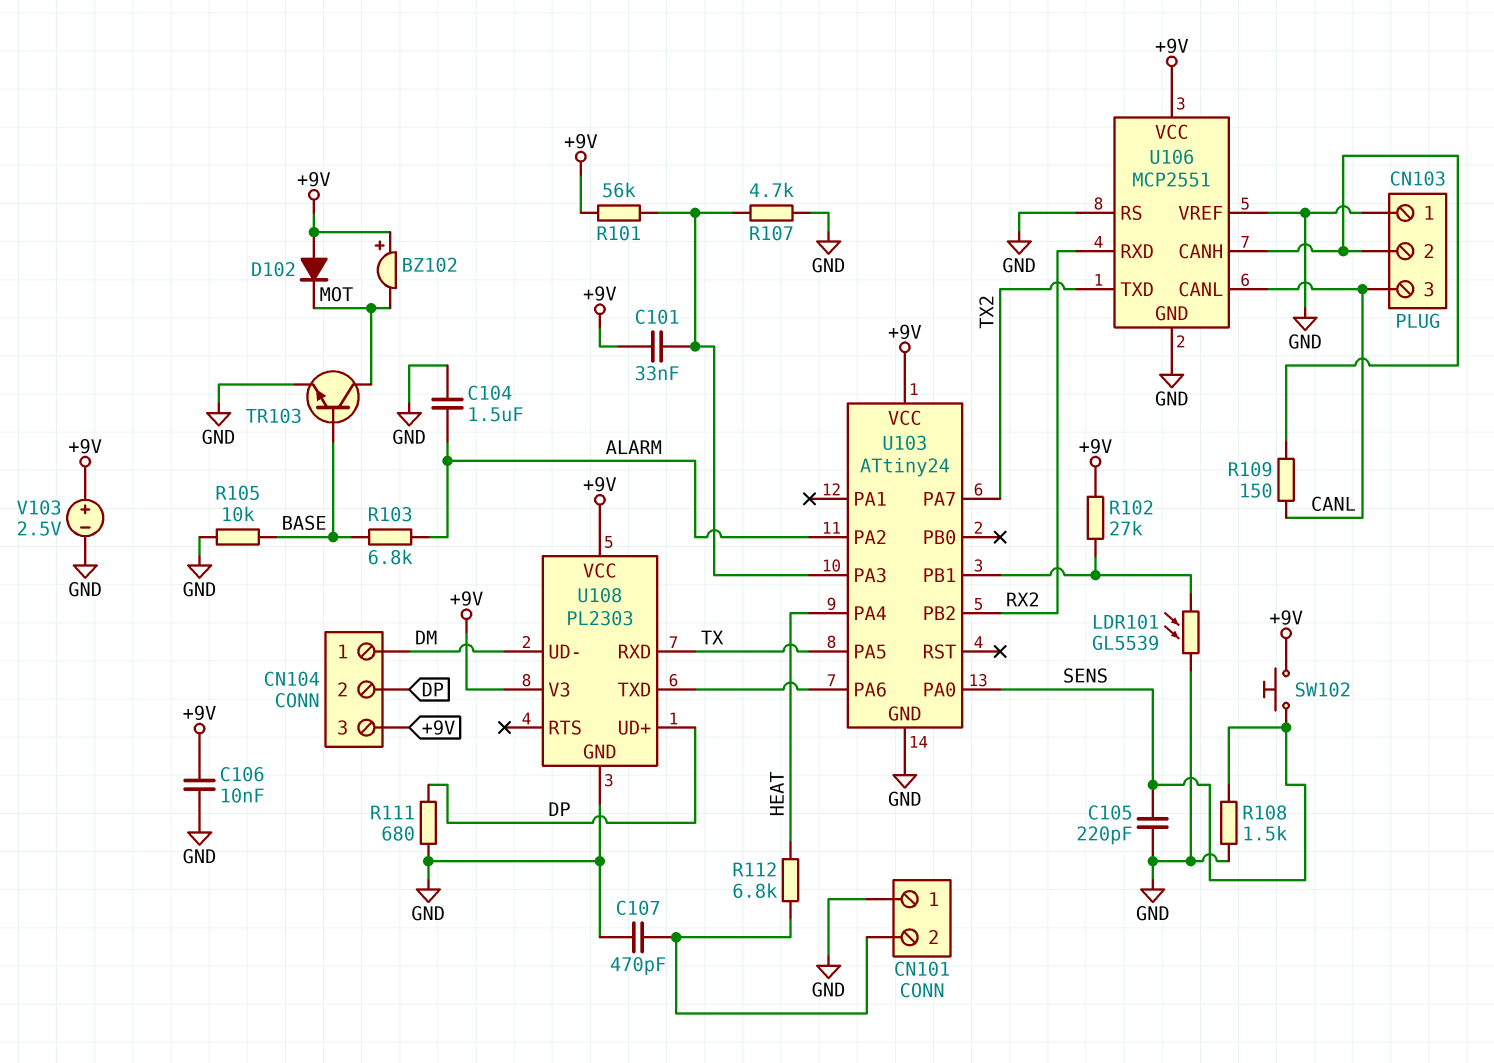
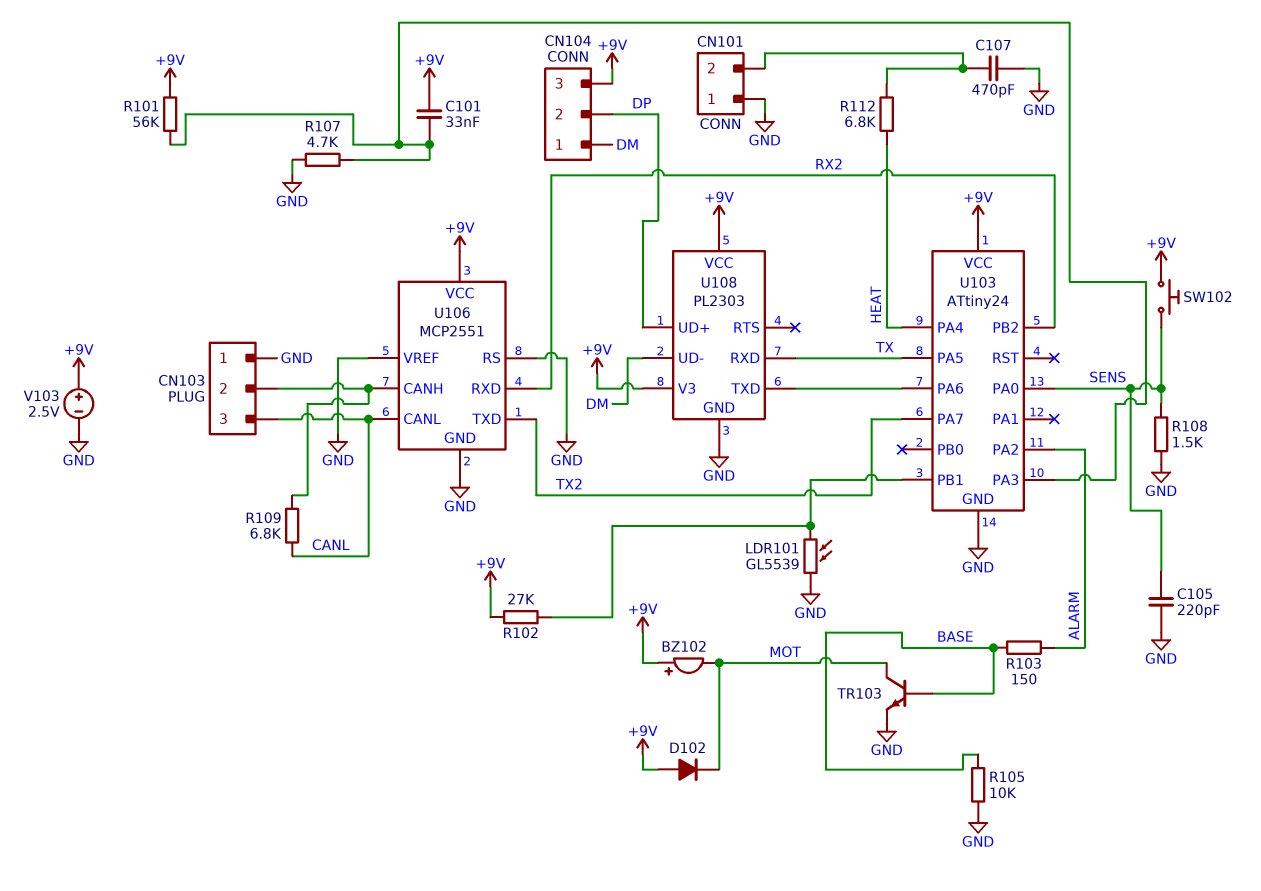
C104: 1.5uF (ALARM, GND) -> none
C106: 10nF (+9V, GND) -> none
R103: 6.8k (ALARM, BASE) -> 150 (ALARM, BASE)
R109: 150 (CANL, CN103/2) -> 6.8k (CANL, CN103/2)
R111: 680 (DP, GND) -> none

